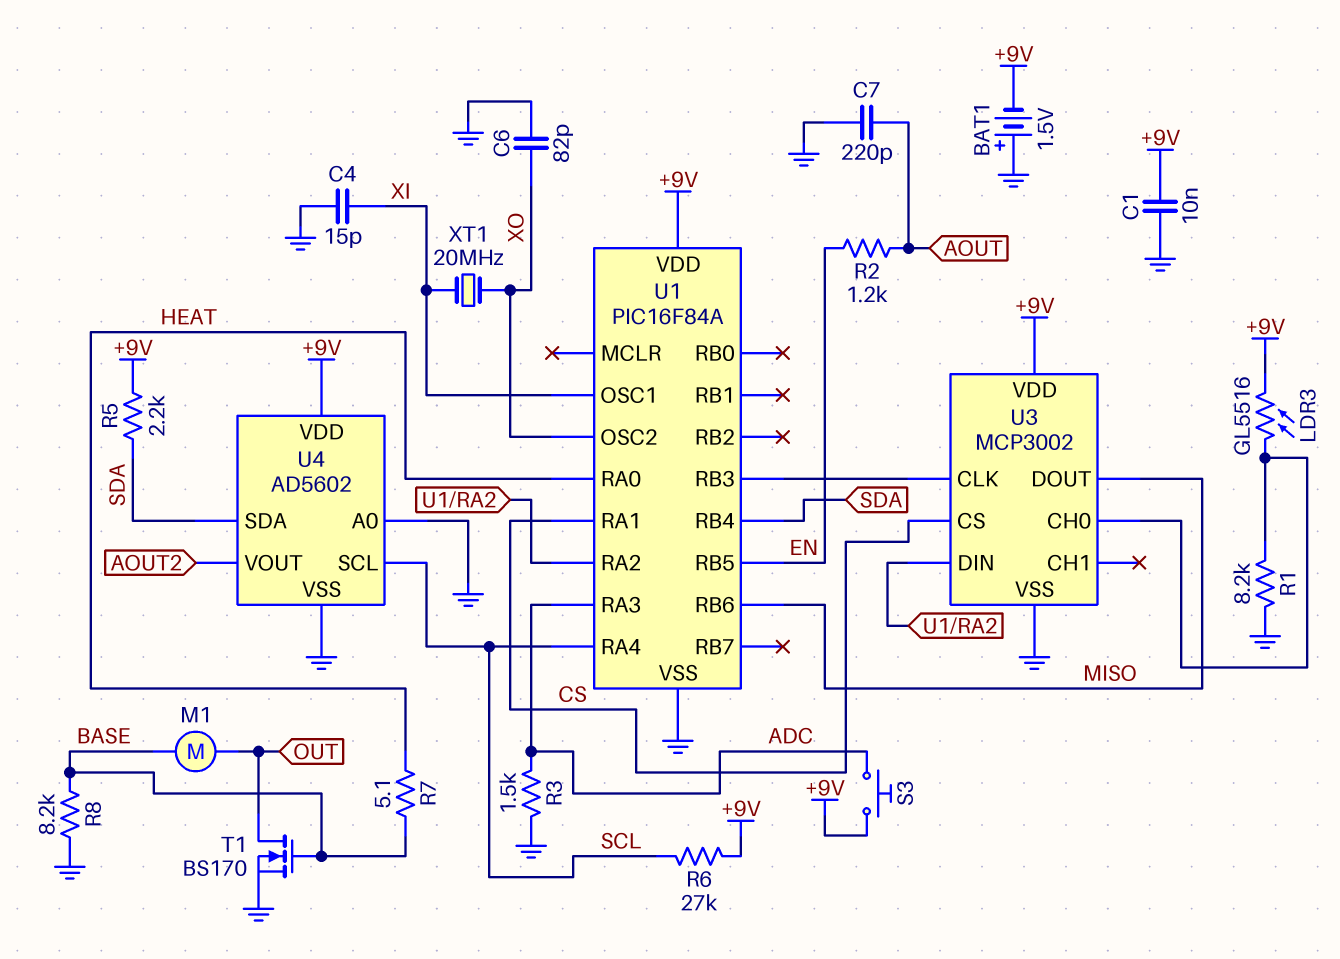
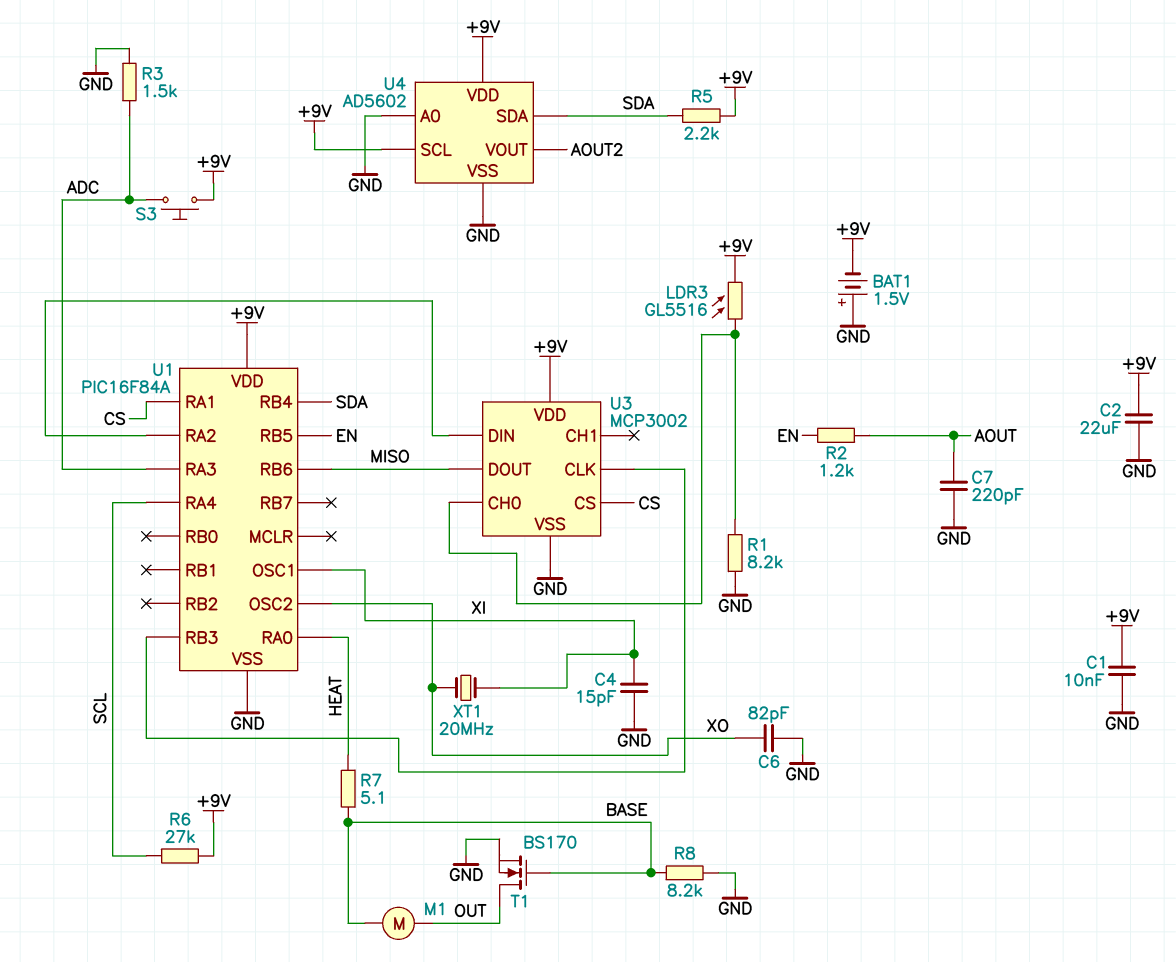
C2: none -> 22uF (+9V, GND)
U4 pin SCL: SCL -> +9V

